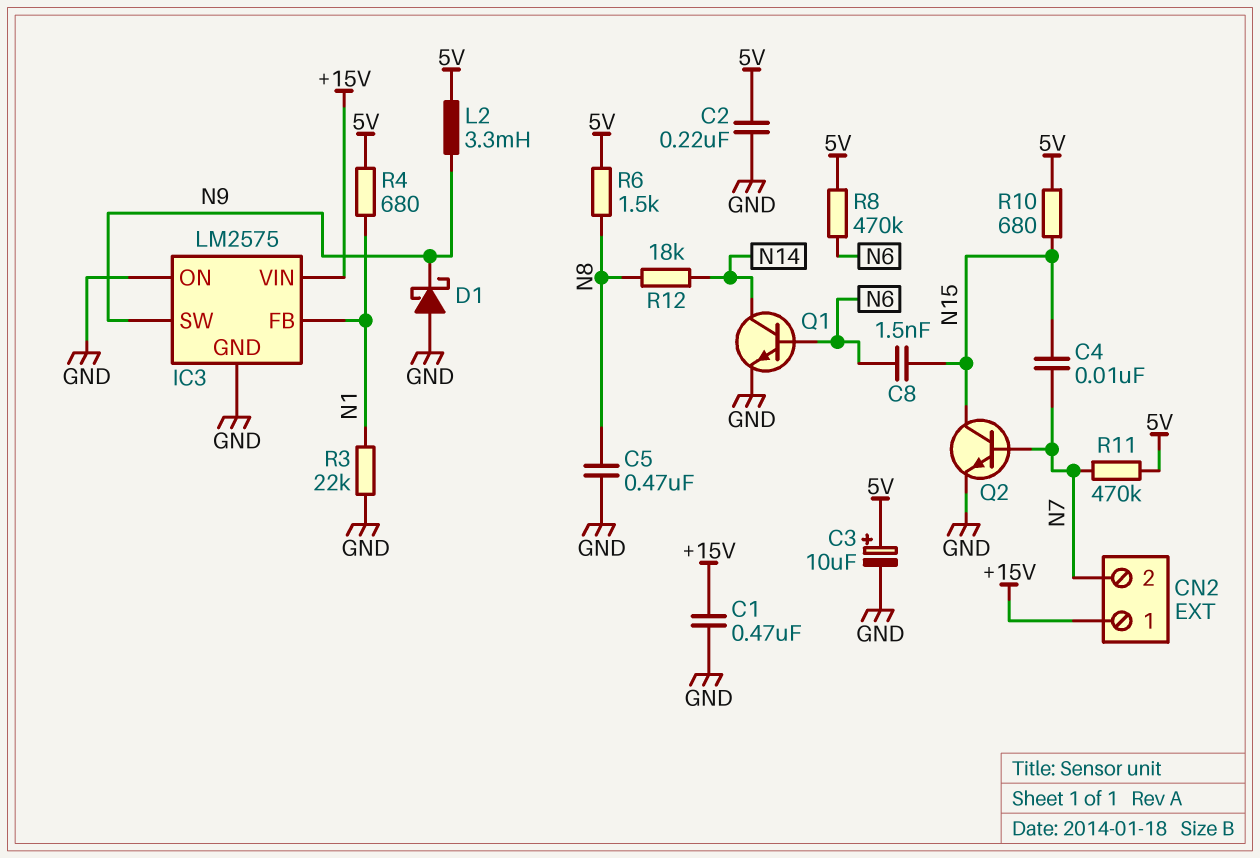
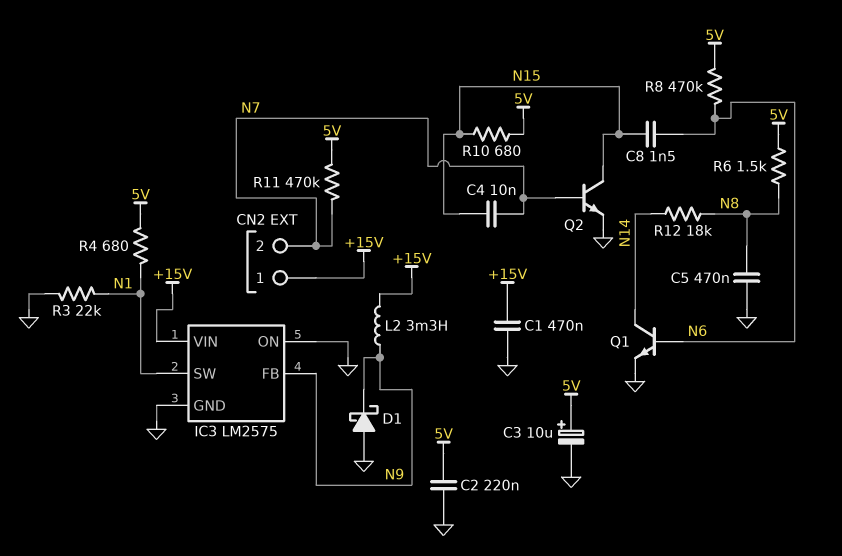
IC3 pin FB: N1 -> N9
IC3 pin SW: N9 -> N1
L2: 3.3mH (5V, N9) -> 3.3mH (+15V, N9)

